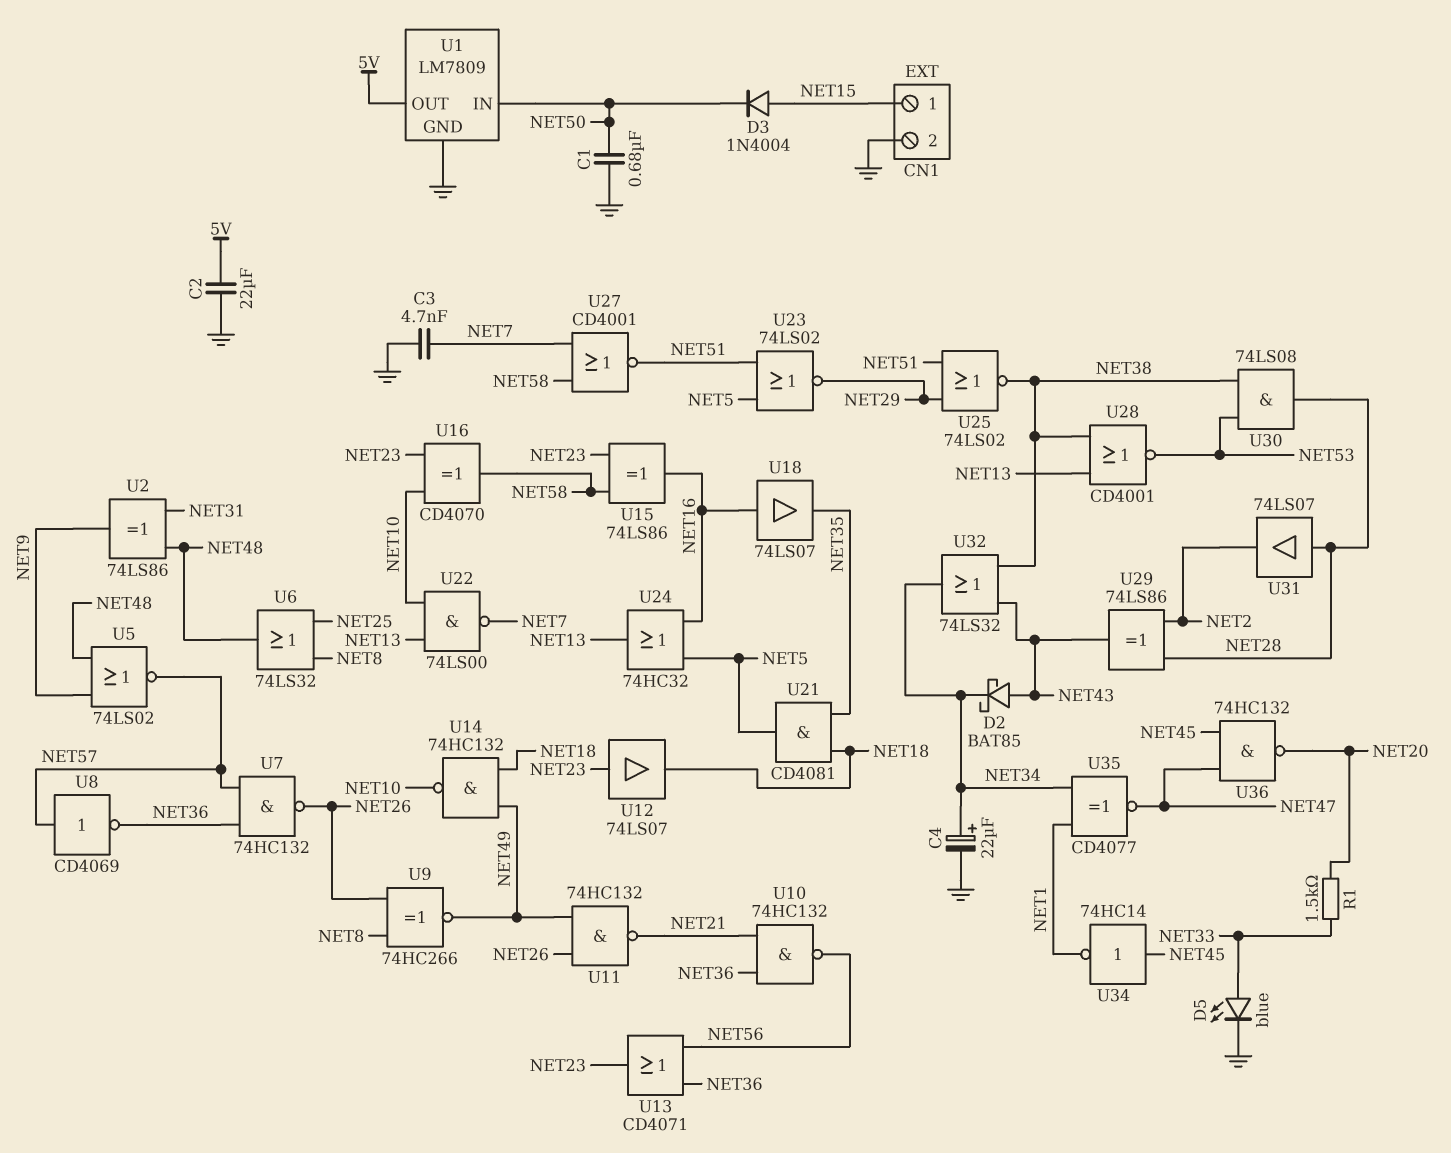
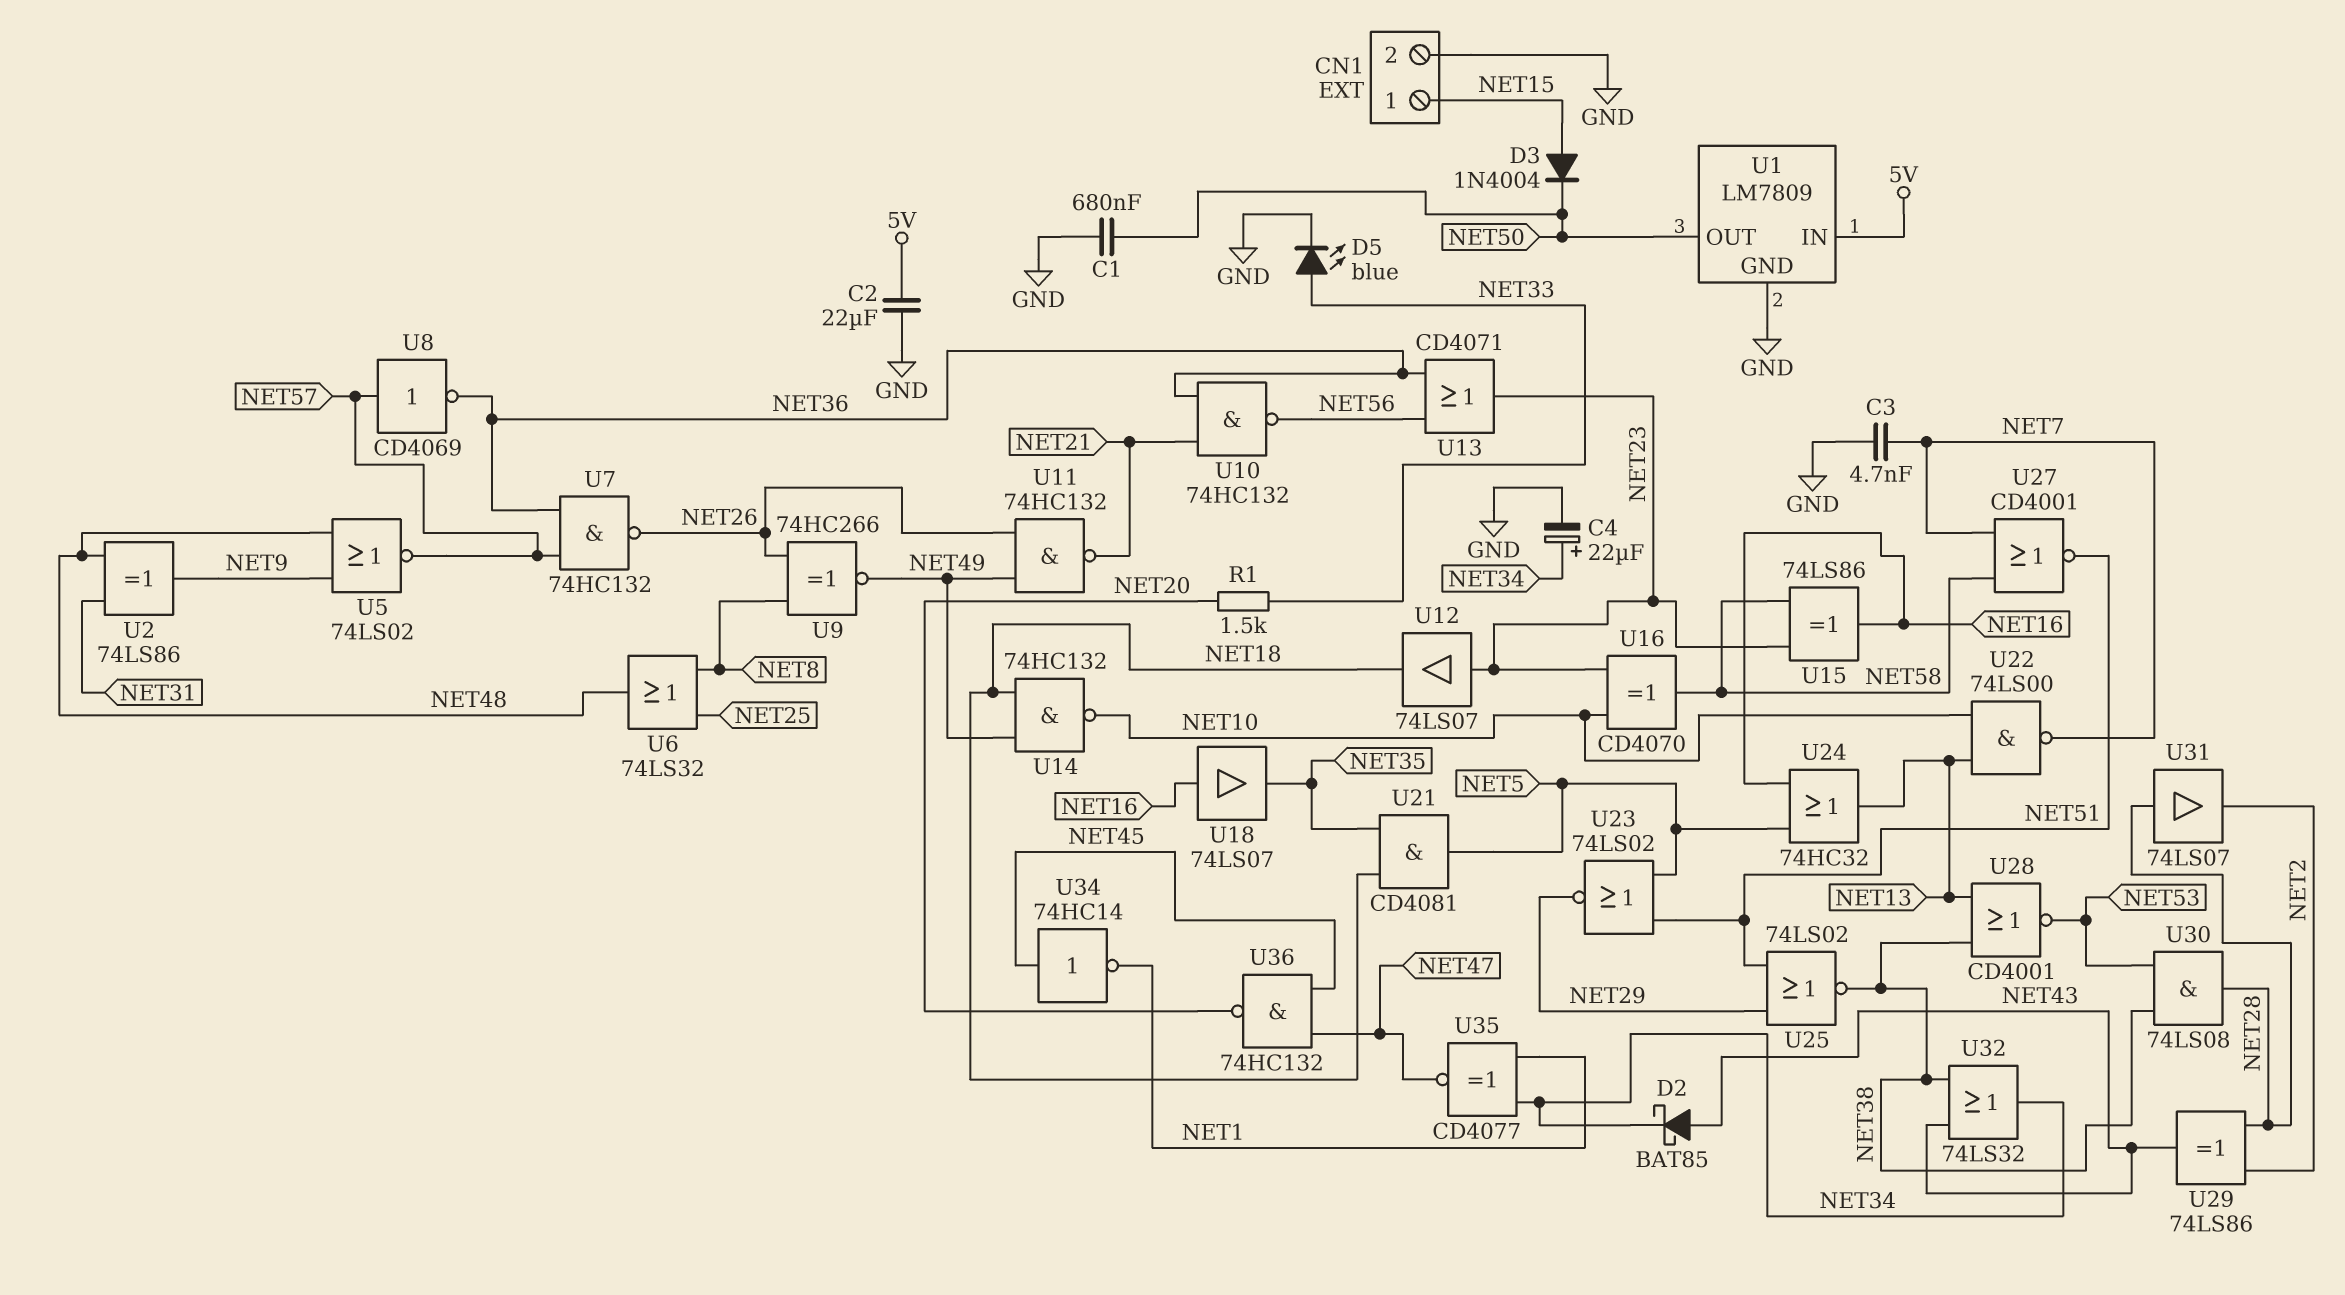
U1 pin IN: NET50 -> 5V
U1 pin OUT: 5V -> NET50

